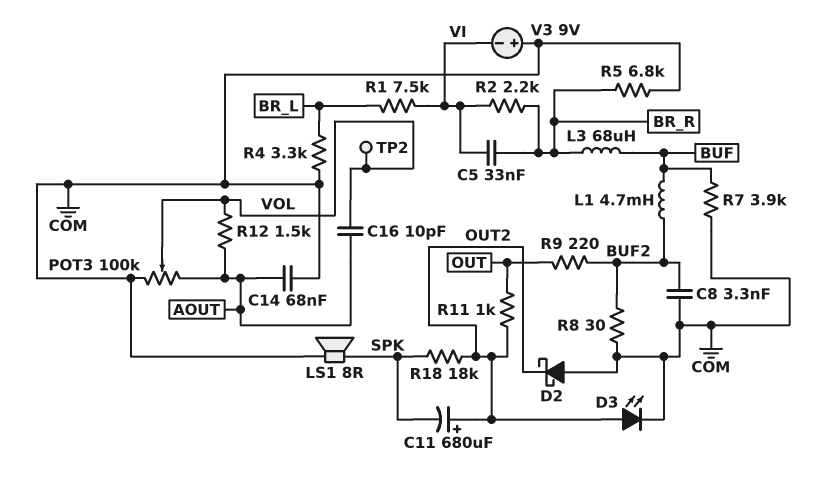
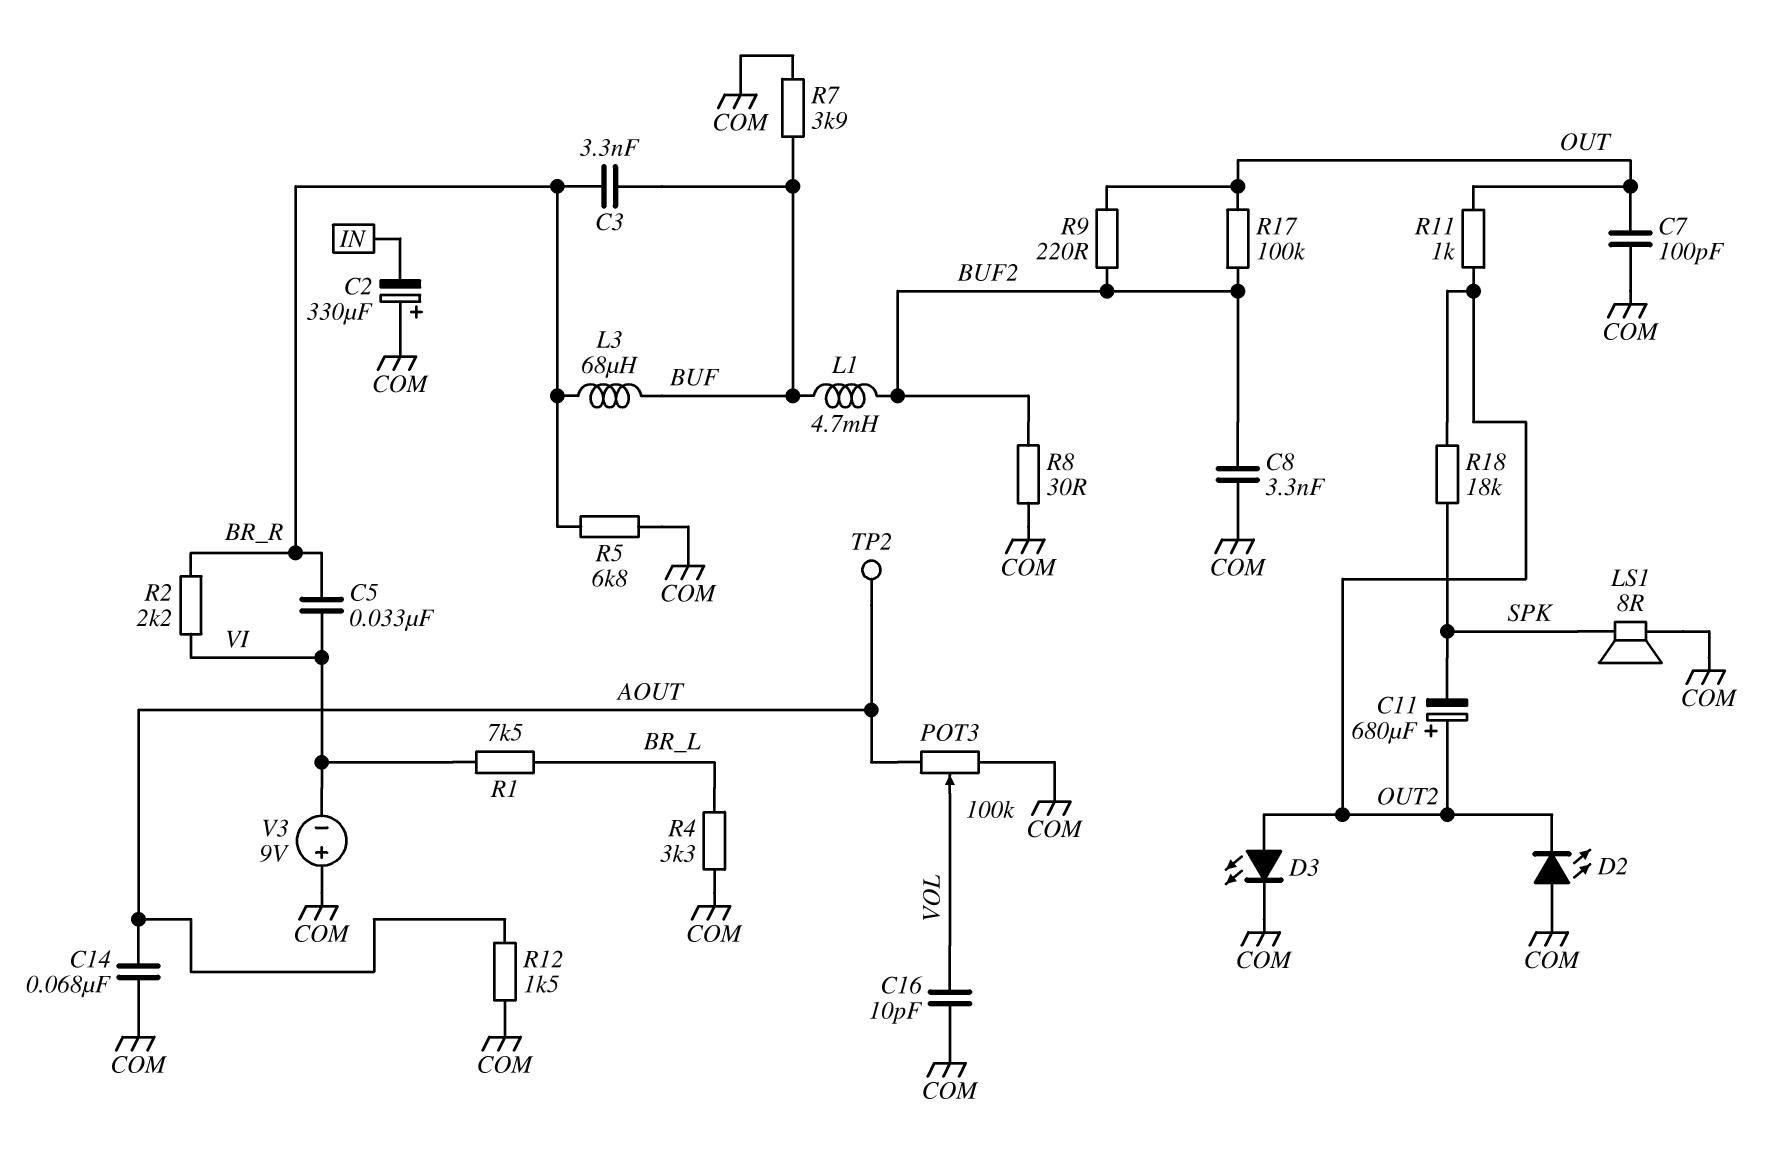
C2: none -> 330uF (plus COM, minus IN)
C3: none -> 3.3nF (BR_R, BUF)
C7: none -> 100pF (COM, OUT)
C16: 10pF (AOUT, VOL) -> 10pF (COM, VOL)
D2: schottky (A COM, K OUT2) -> LED (A COM, K OUT2)
R12: 1.5k (AOUT, VOL) -> 1.5k (AOUT, COM)
R17: none -> 100k (BUF2, OUT)
TP2: test point (VOL) -> test point (AOUT)

